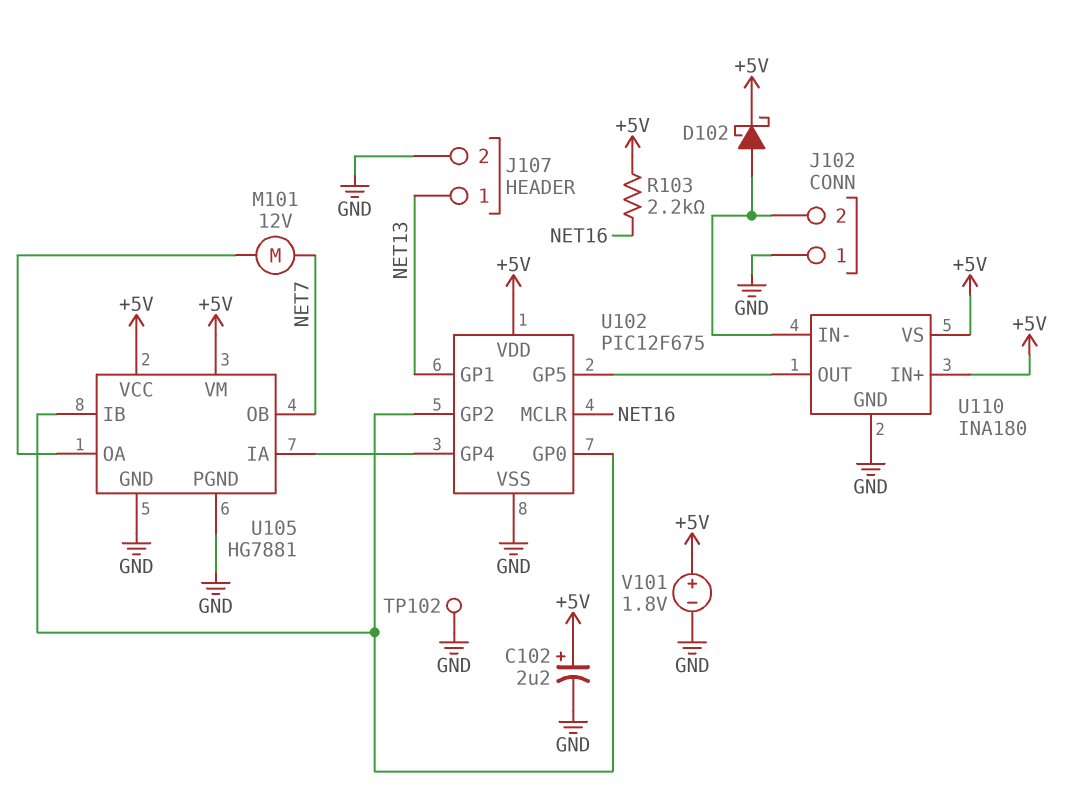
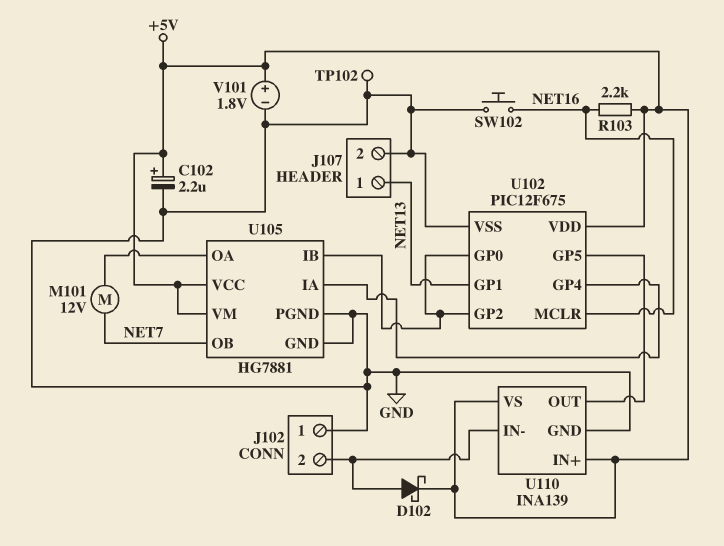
SW102: none -> button (GND, NET16)
U110: INA180 -> INA139

